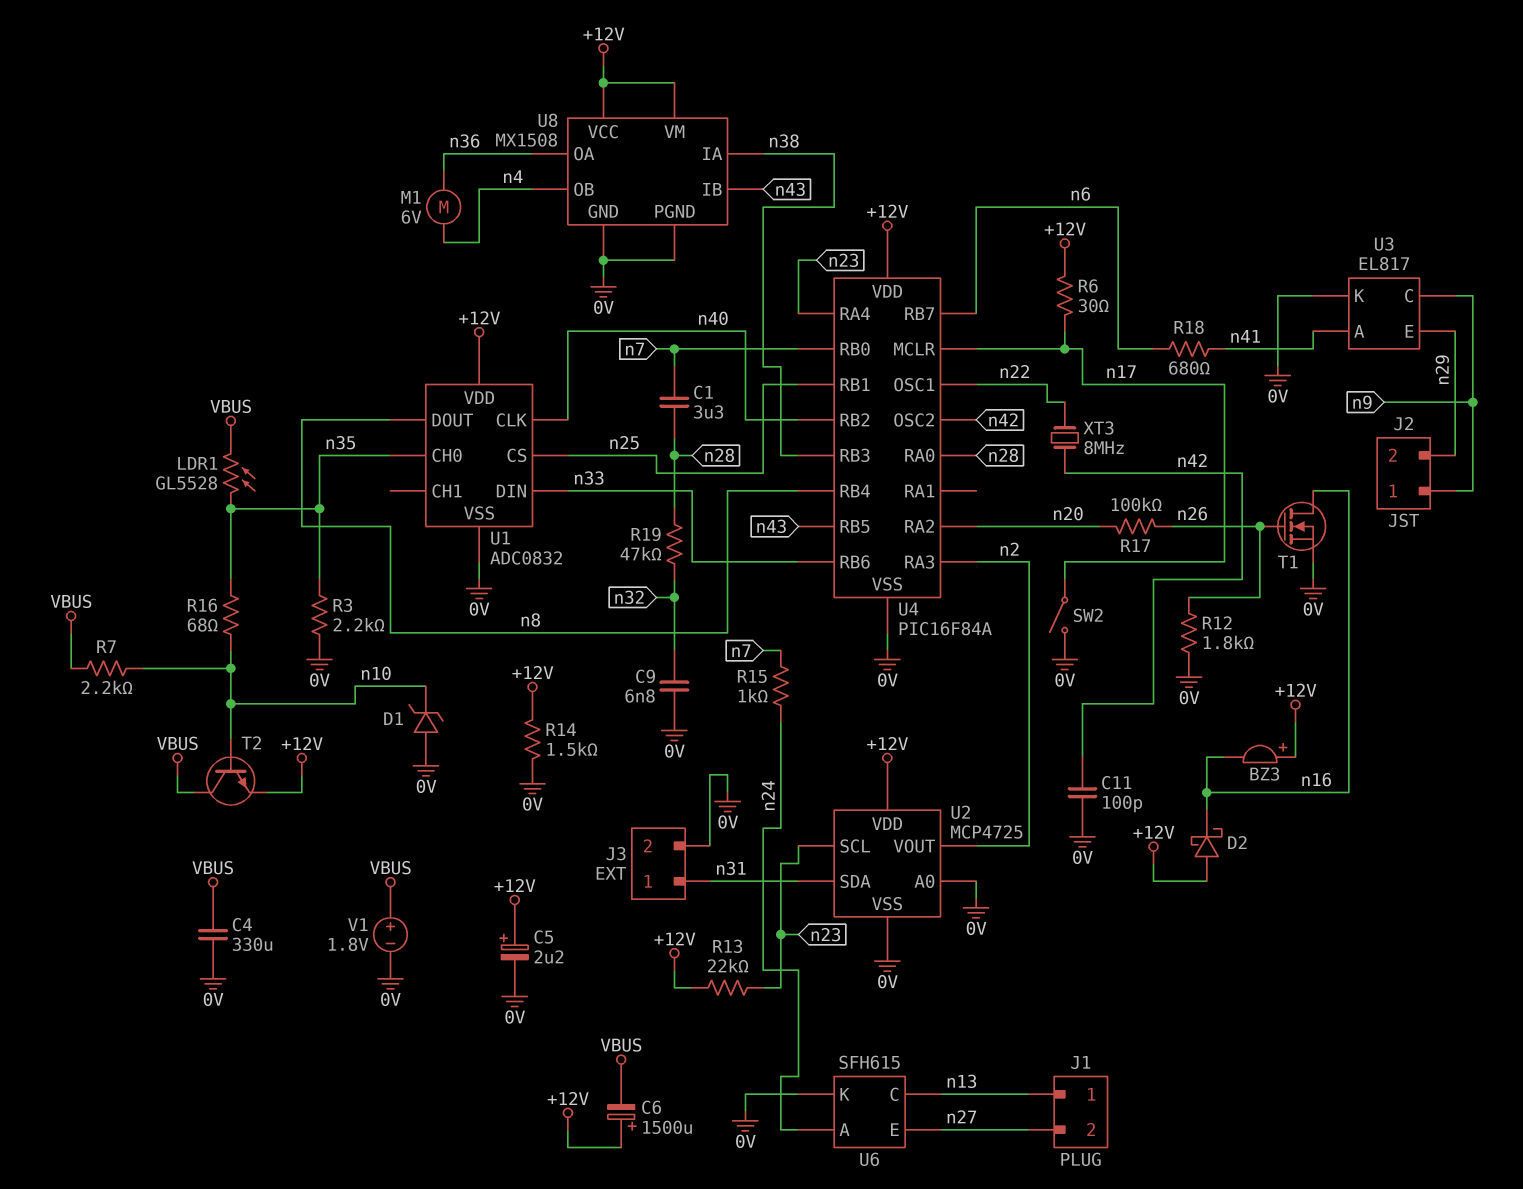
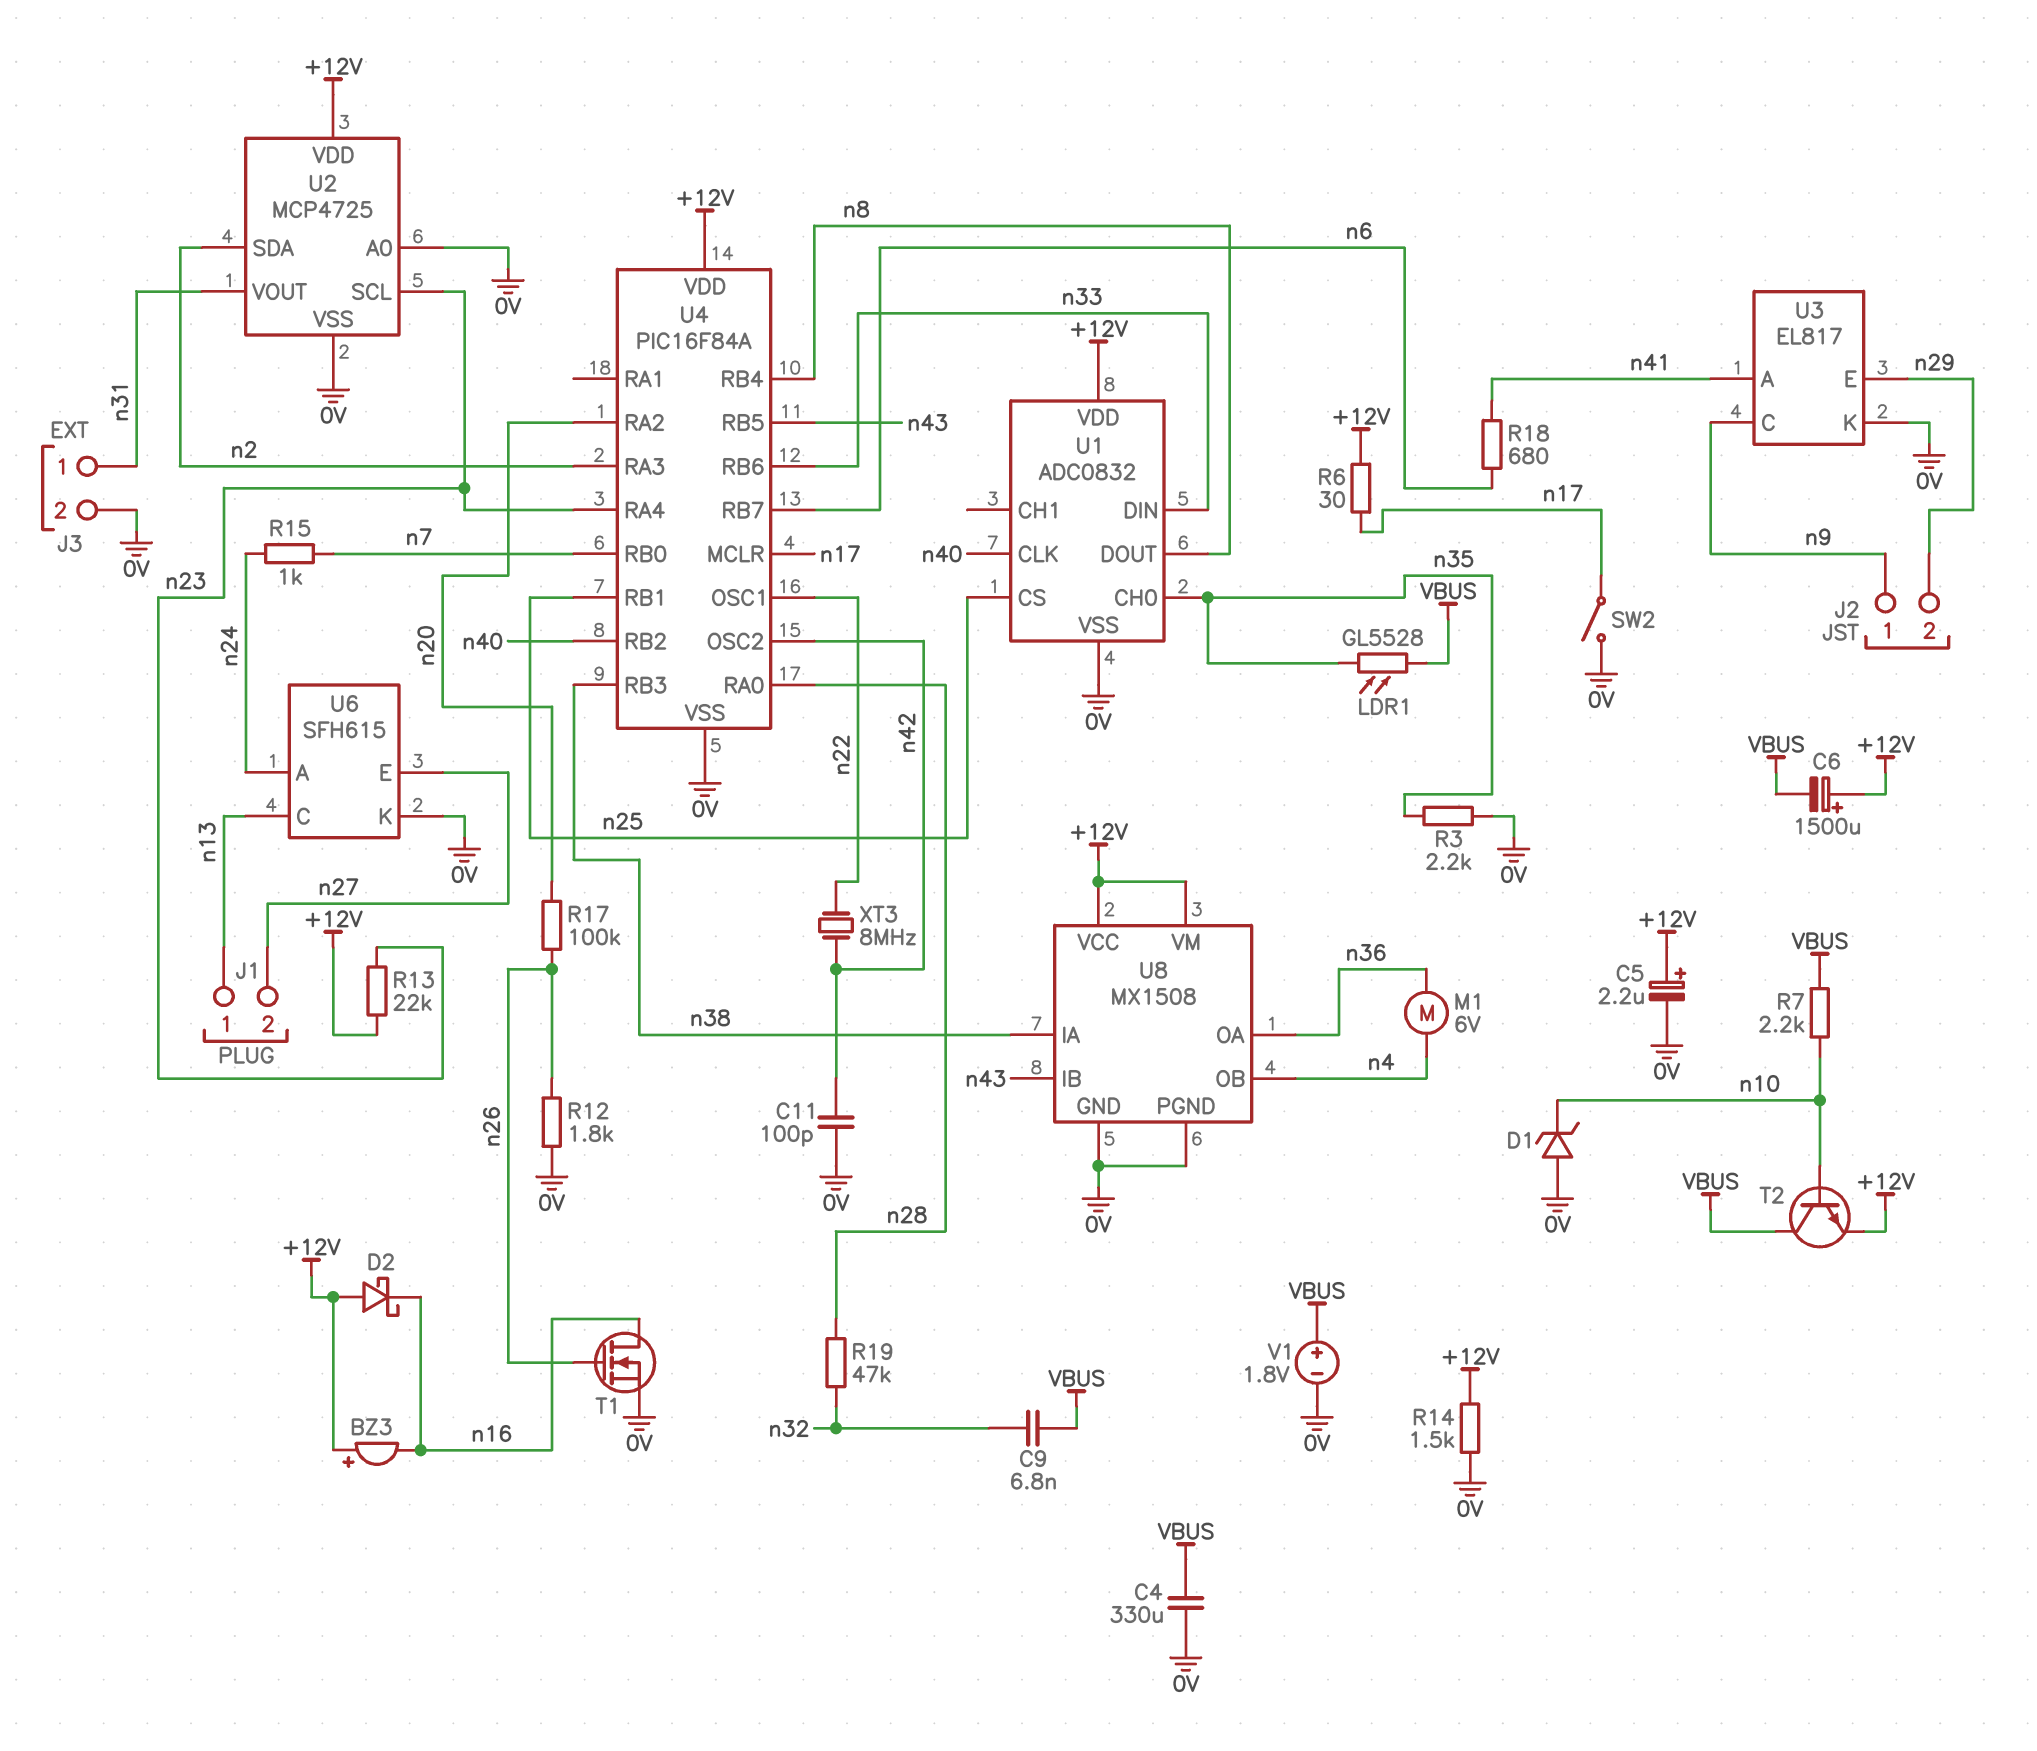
C1: 3.3uF (n7, n28) -> none
C9: 6.8nF (0V, n32) -> 6.8nF (VBUS, n32)
R16: 68 (n10, n35) -> none
U2 pin SDA: n31 -> n2
U2 pin VOUT: n2 -> n31

